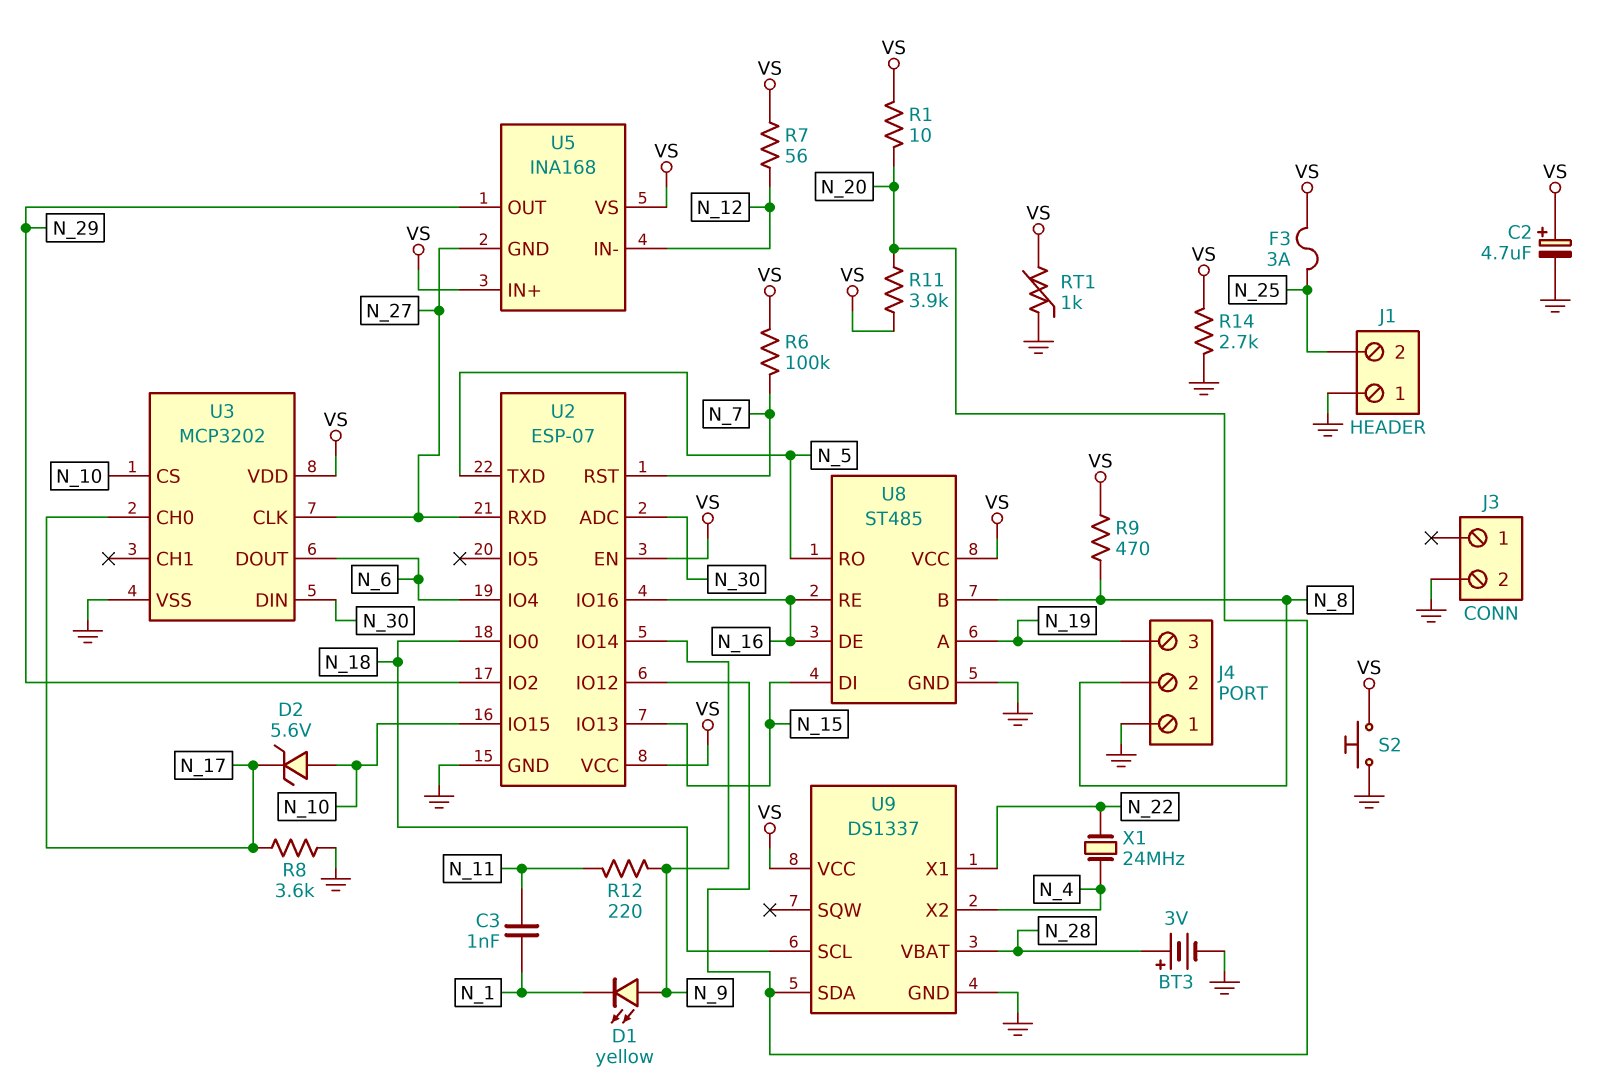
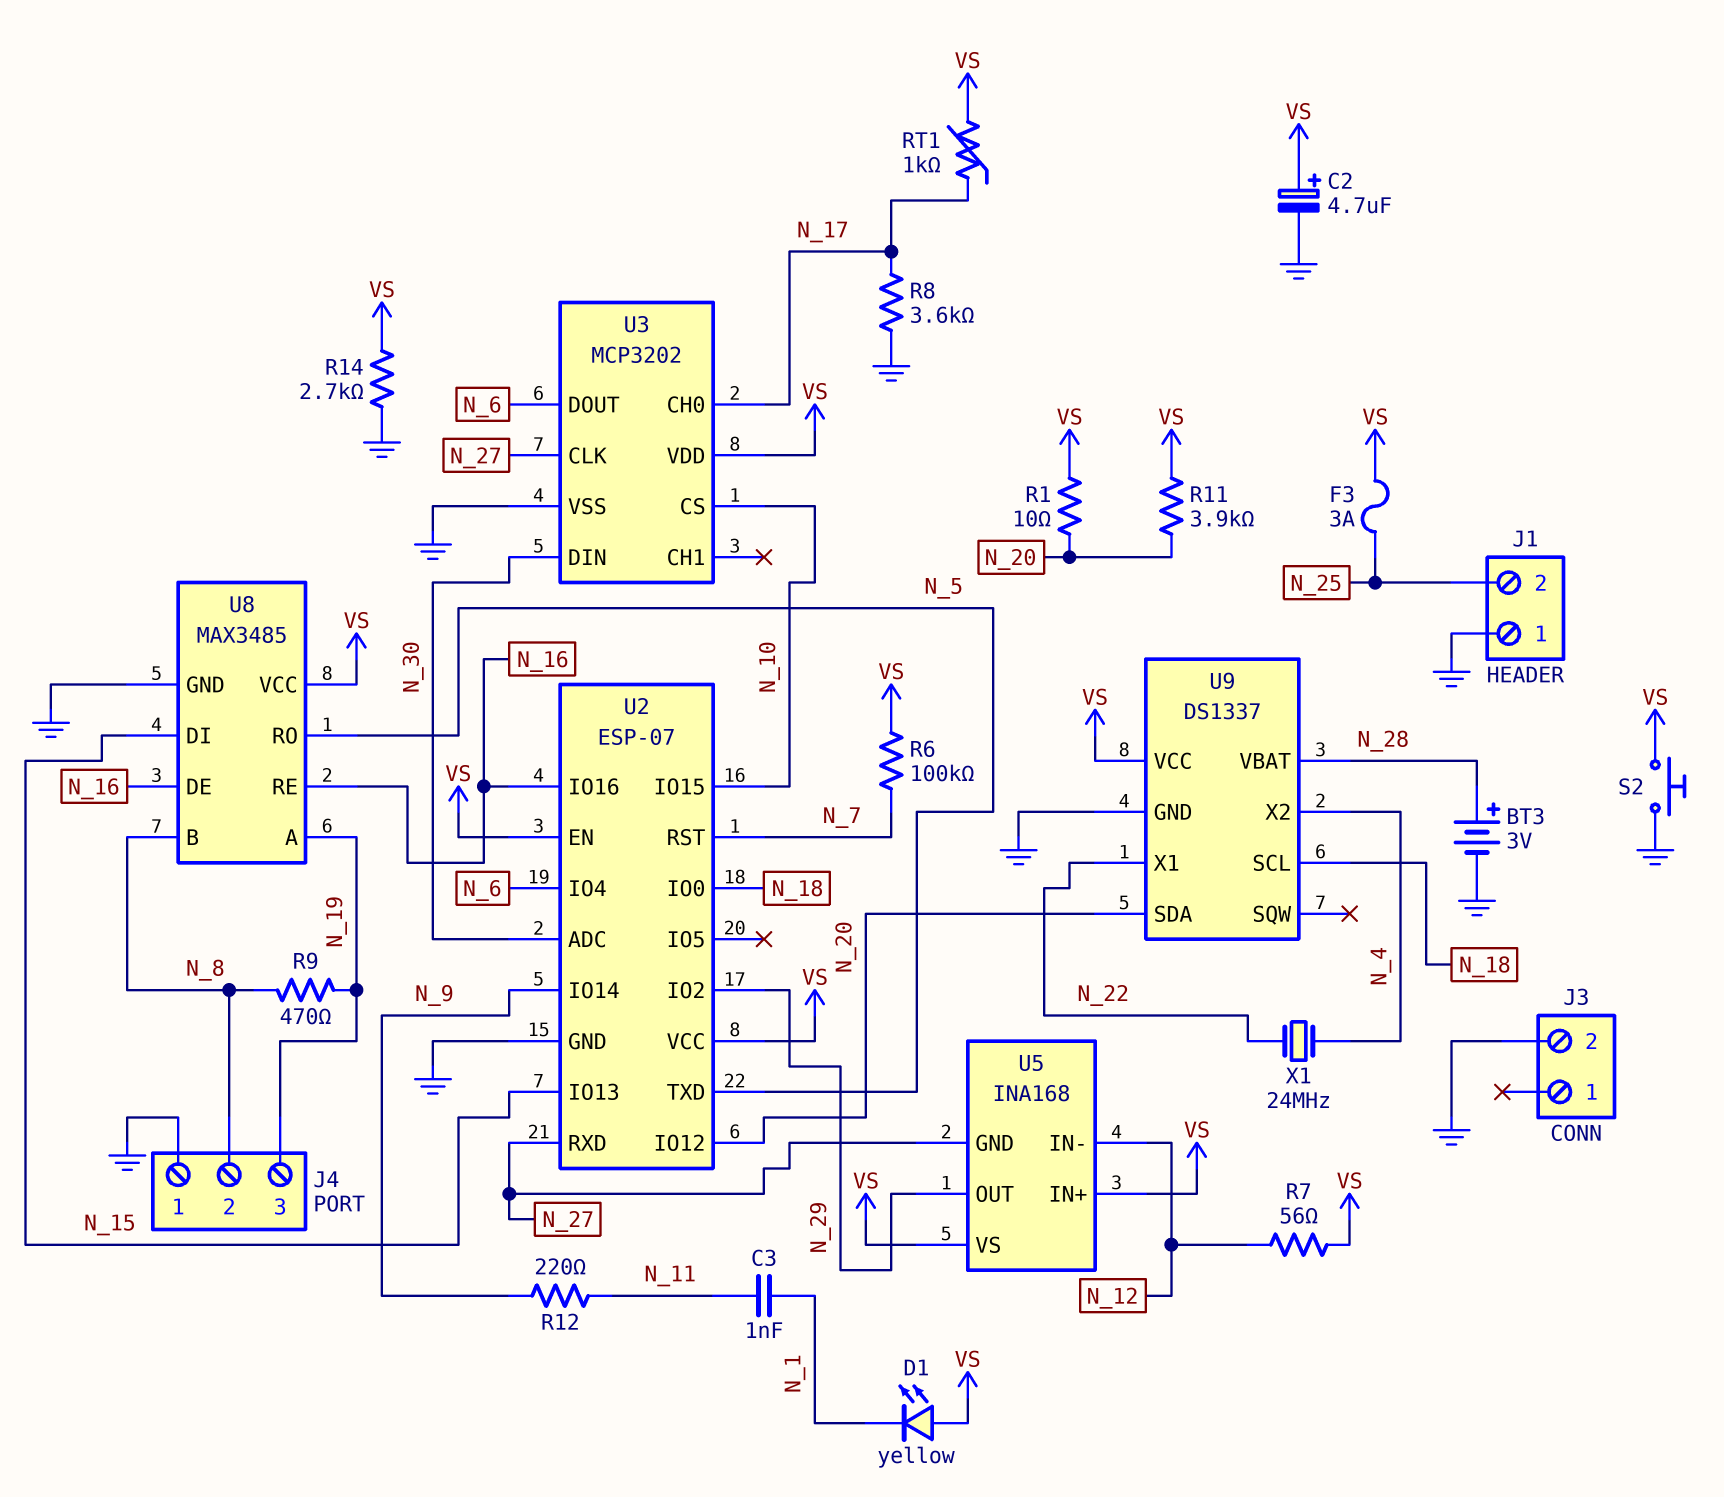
D1: LED yellow (A N_9, K N_1) -> LED yellow (A VS, K N_1)
D2: zener 5.6V (A N_10, K N_17) -> none
R9: 470 (N_8, VS) -> 470 (N_8, N_19)
RT1: 1k (GND, VS) -> 1k (N_17, VS)
U8: ST485 -> MAX3485

